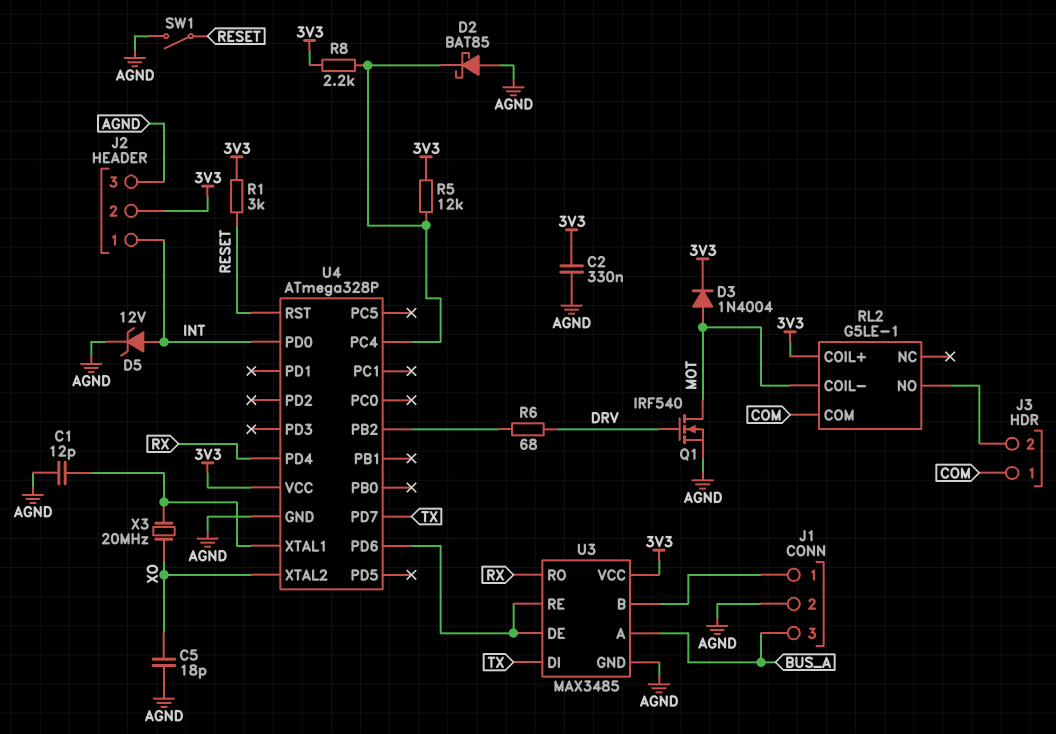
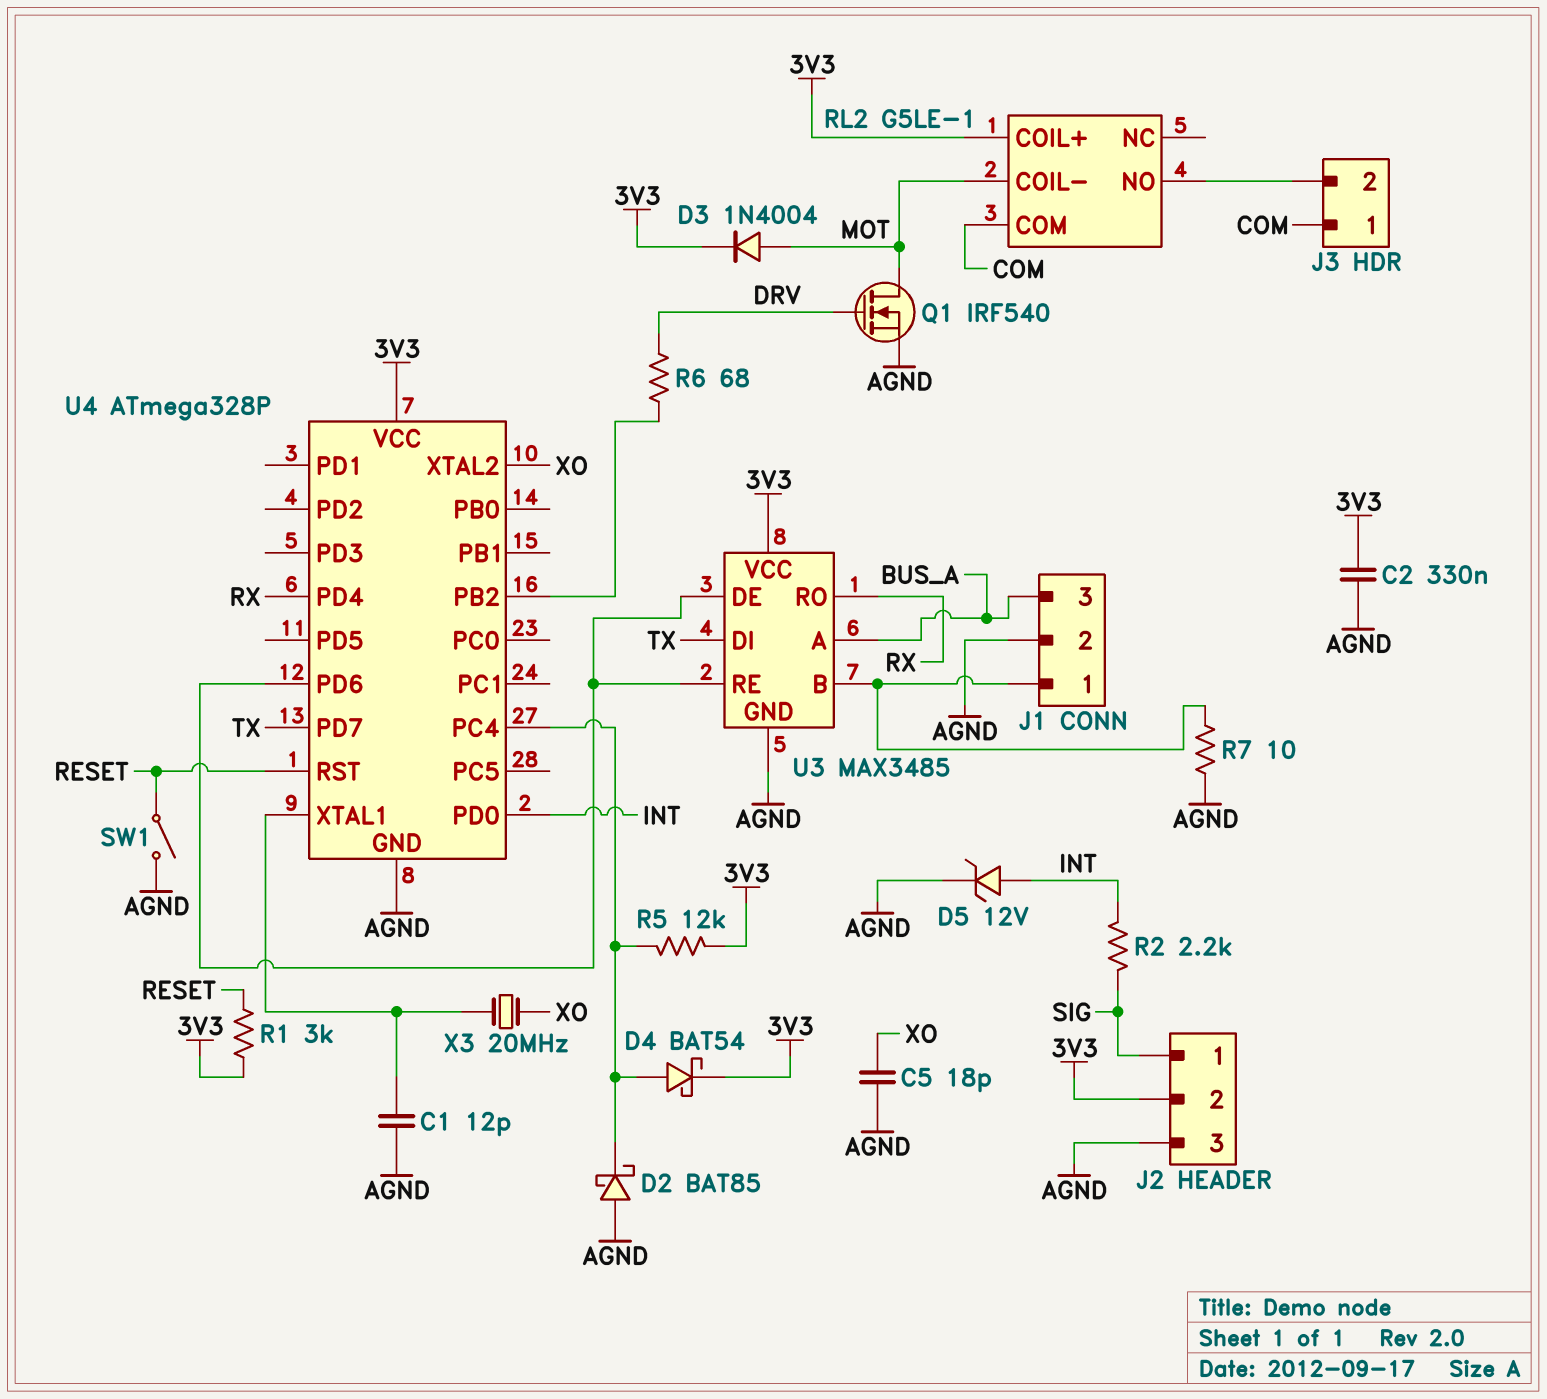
D4: none -> schottky BAT54 (A U4/PC4, K 3V3)
J2 pin 1: INT -> SIG
R2: none -> 2.2k (INT, SIG)
R7: none -> 10 (AGND, J1/1)
R8: 2.2k (3V3, U4/PC4) -> none

